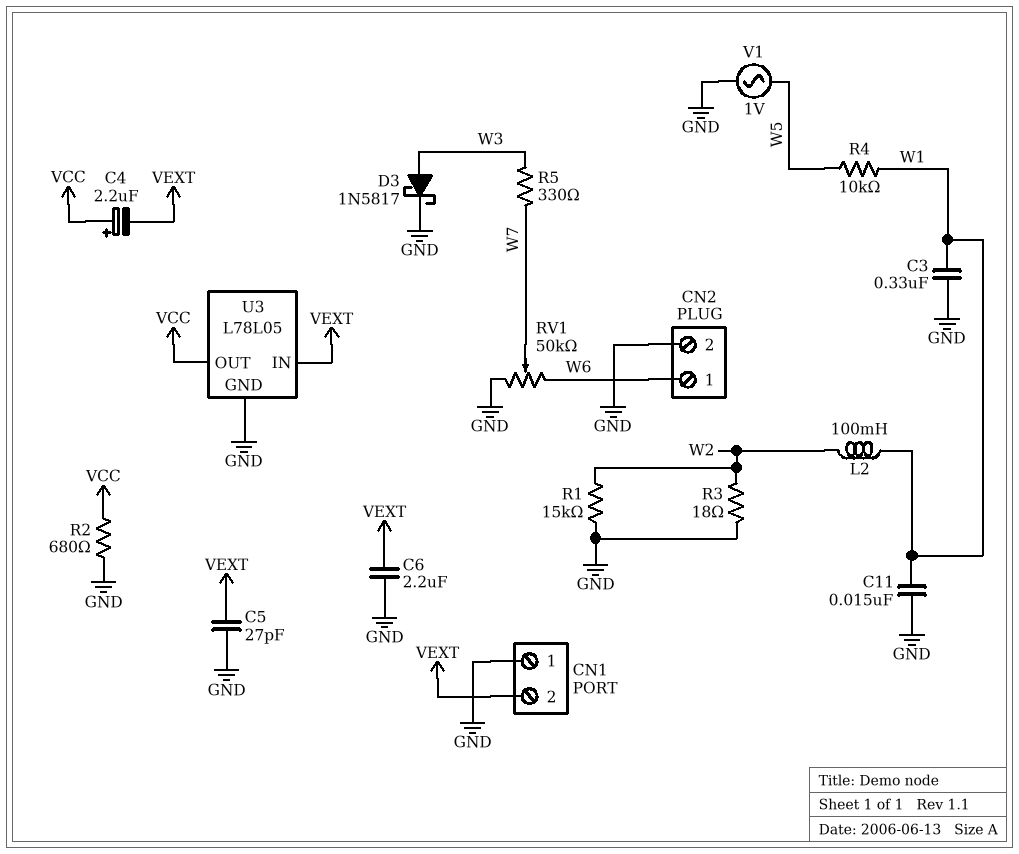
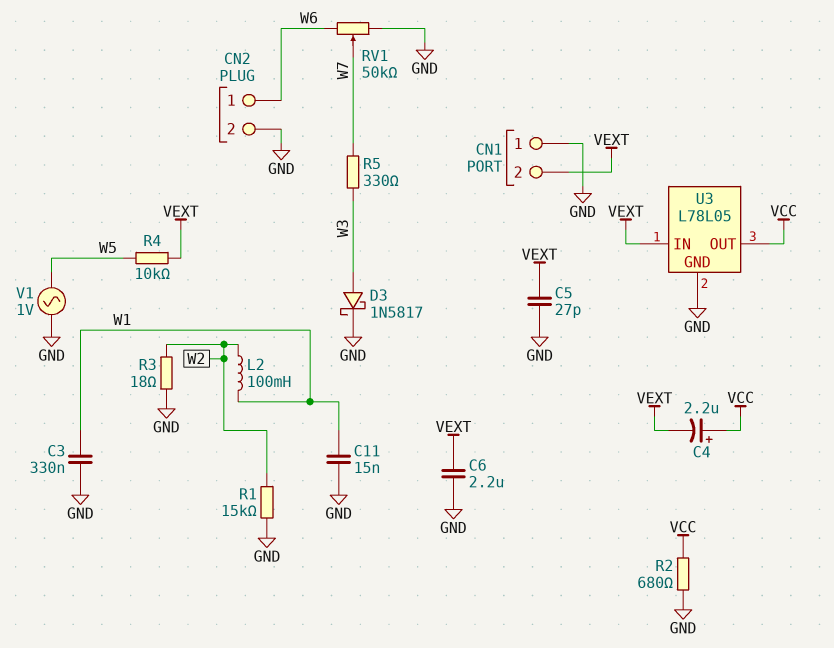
R4: 10k (W1, W5) -> 10k (VEXT, W5)

